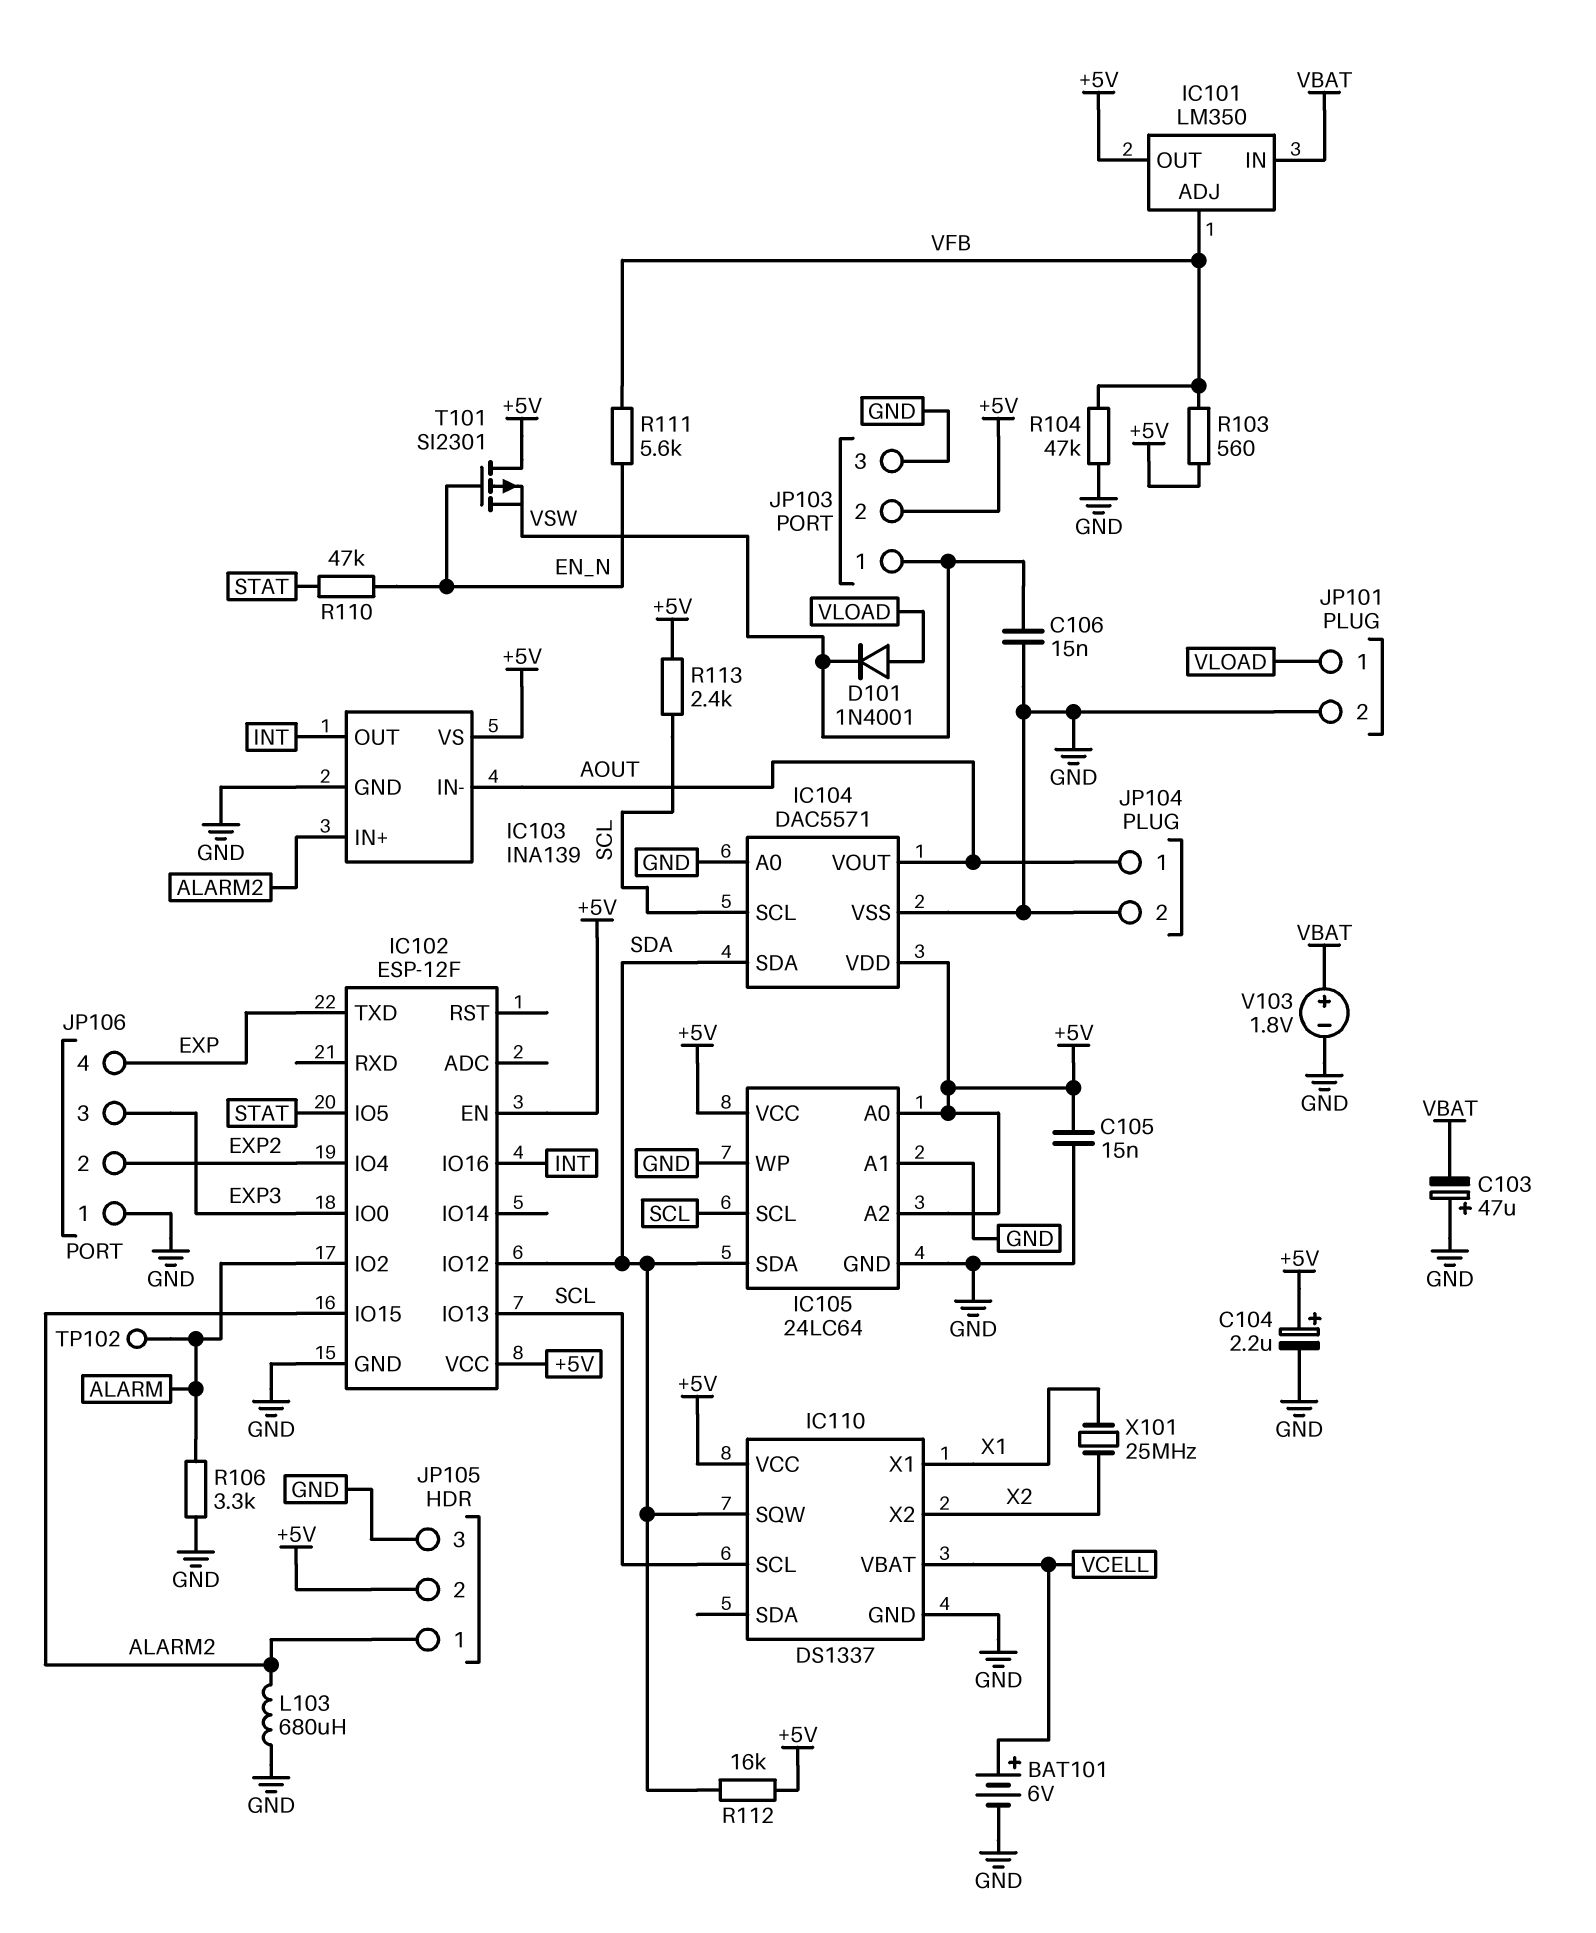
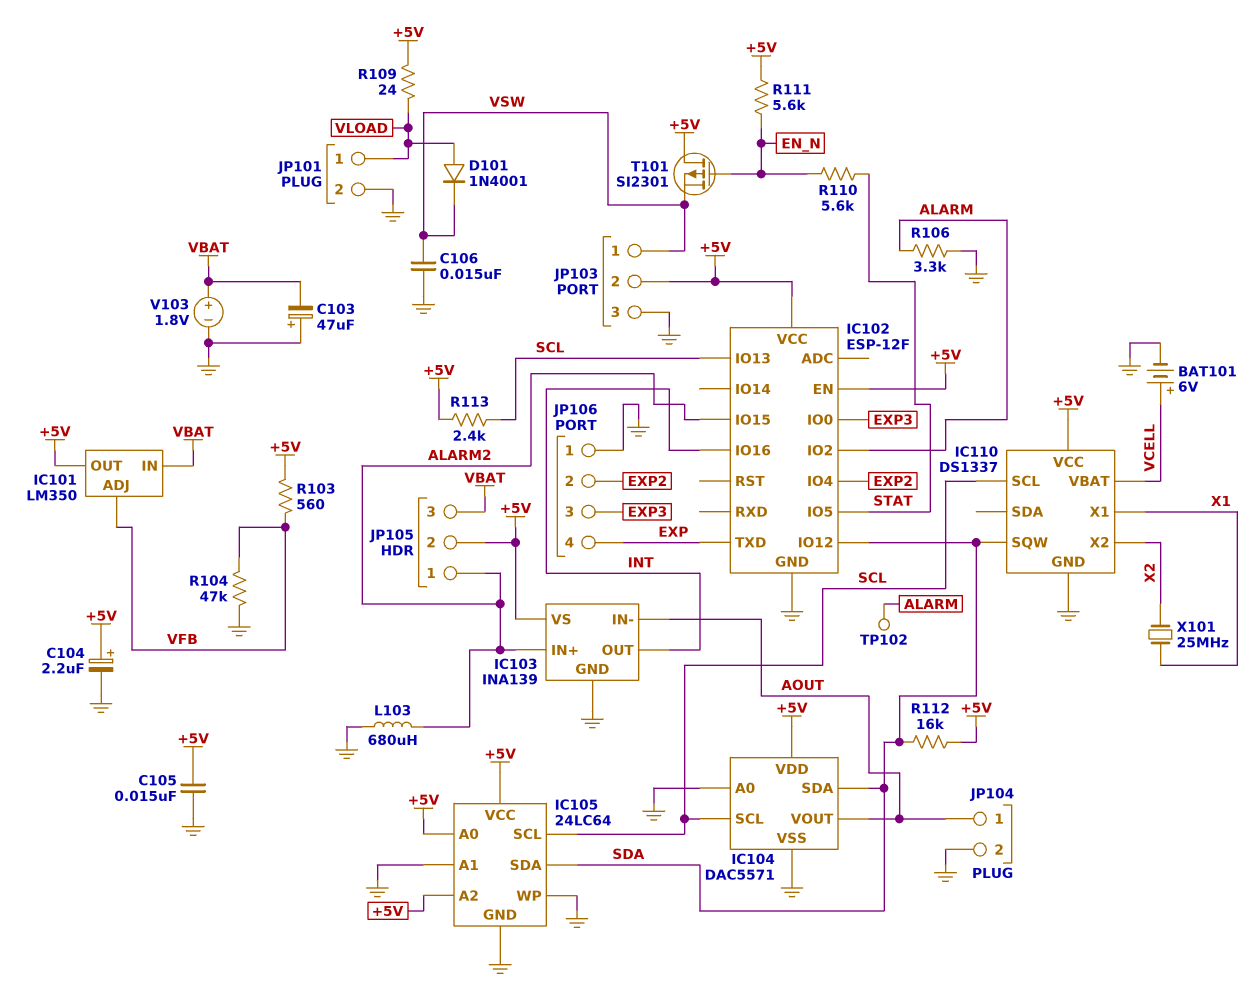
JP105 pin 3: GND -> VBAT
R109: none -> 24 (+5V, VLOAD)
R110: 47k (EN_N, STAT) -> 5.6k (EN_N, STAT)
R111: 5.6k (EN_N, VFB) -> 5.6k (+5V, EN_N)

